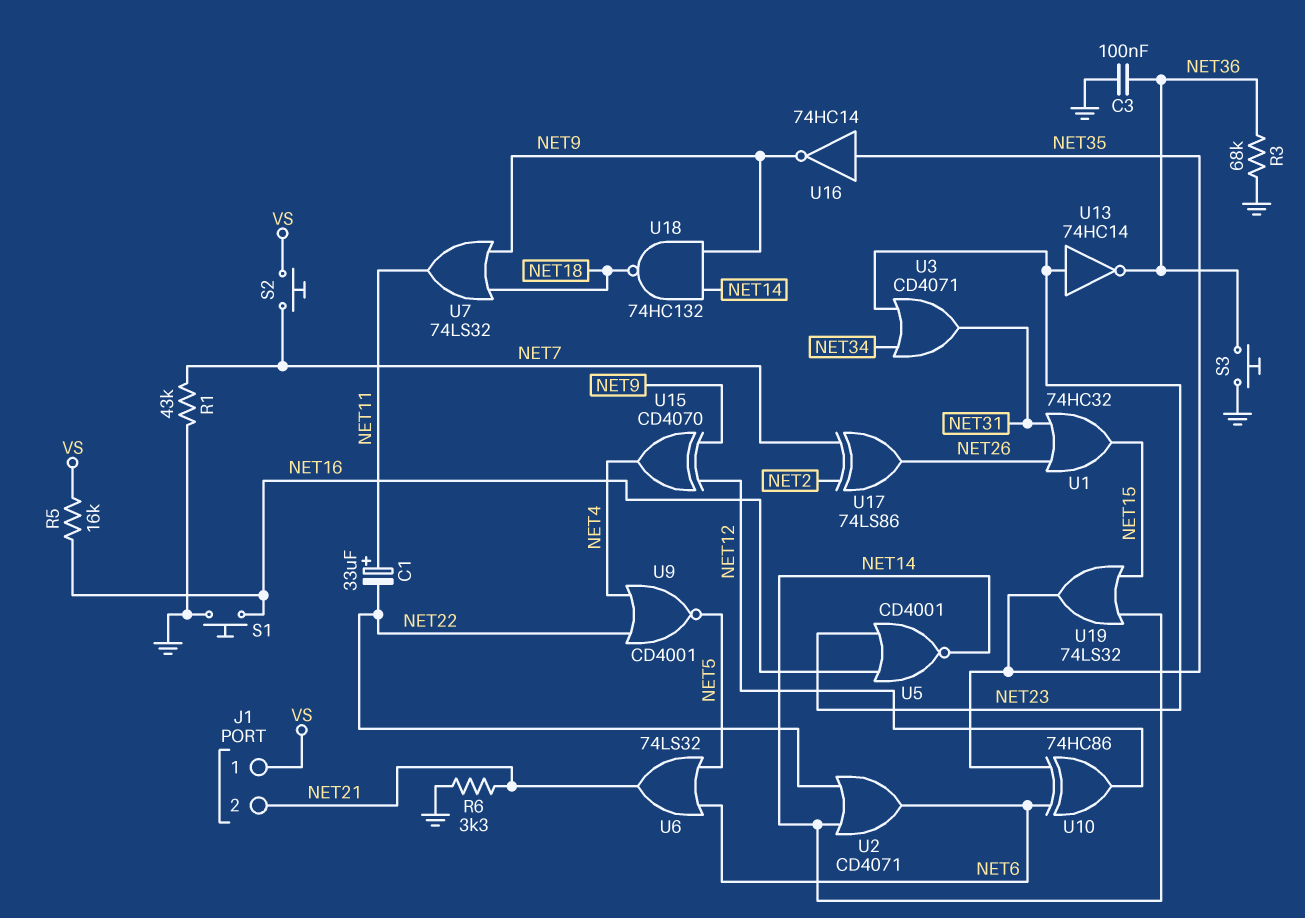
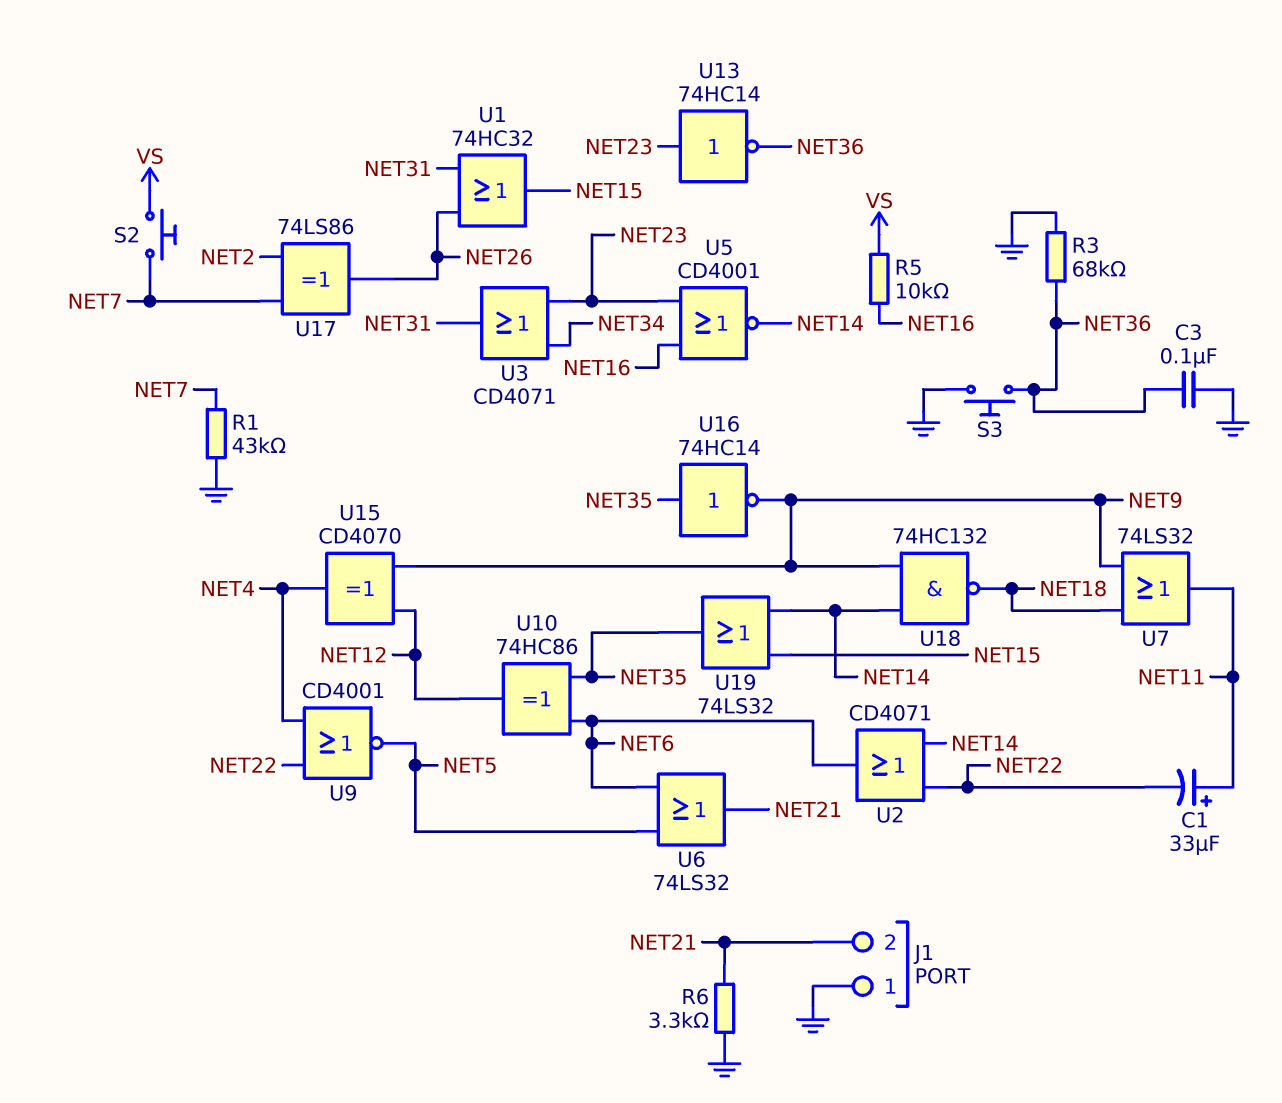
J1 pin 1: VS -> GND
R5: 16k (NET16, VS) -> 10k (NET16, VS)
S1: button (GND, NET16) -> none

